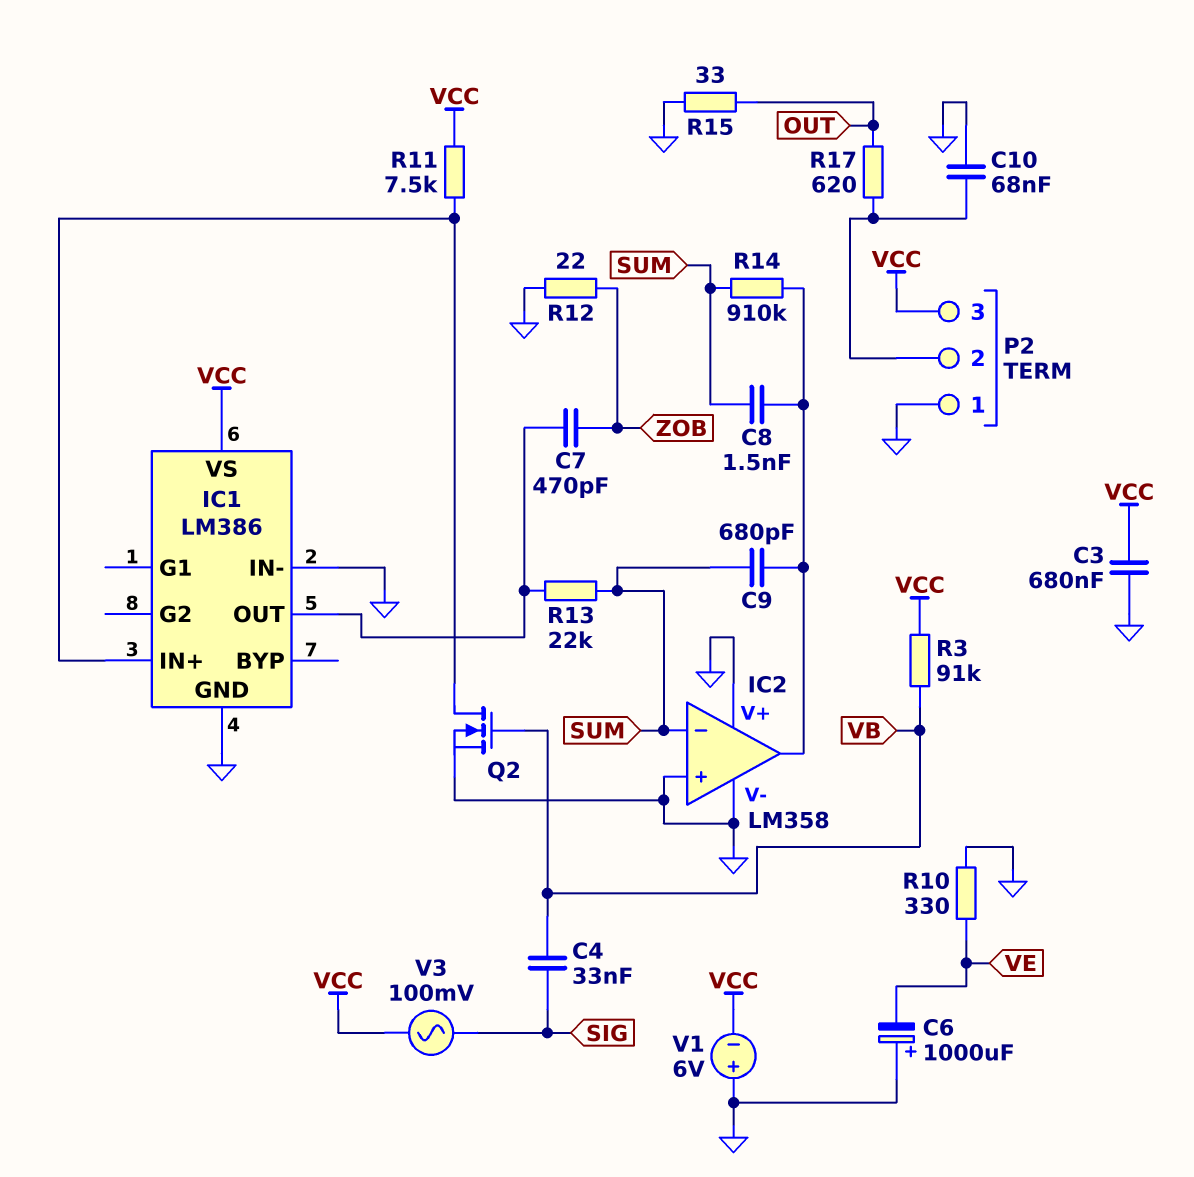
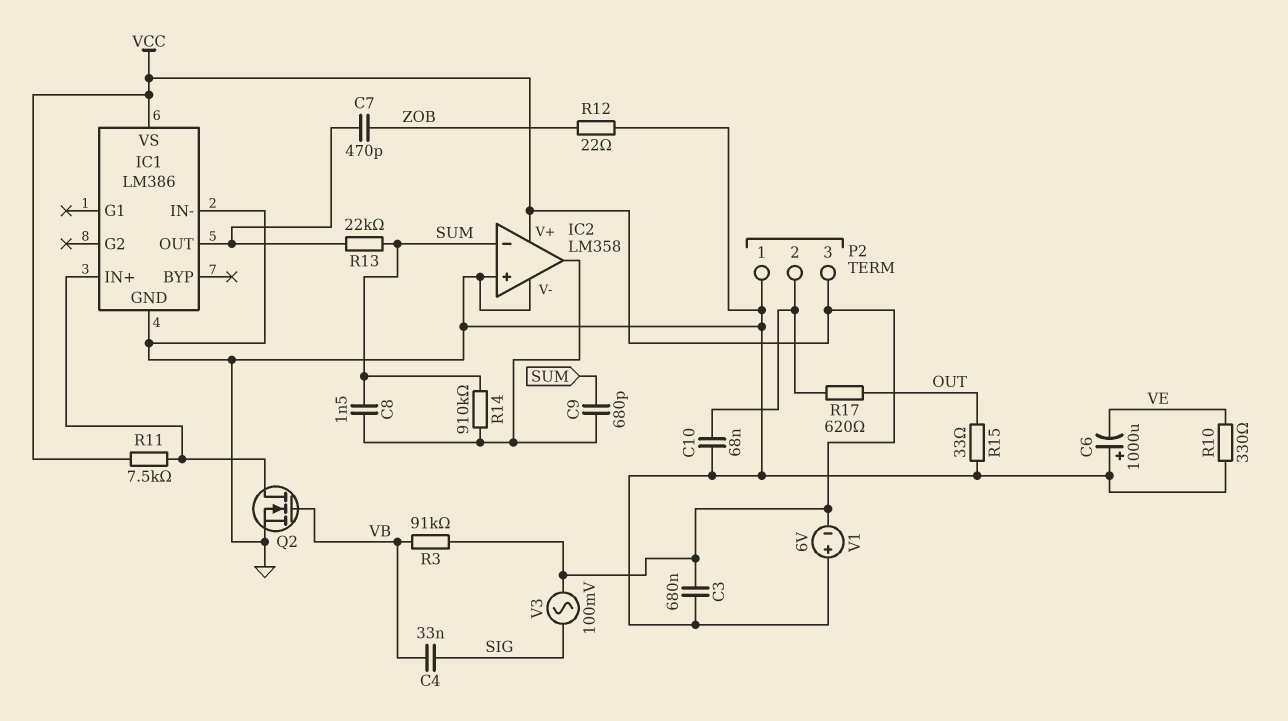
IC2 pin V+: GND -> VCC

